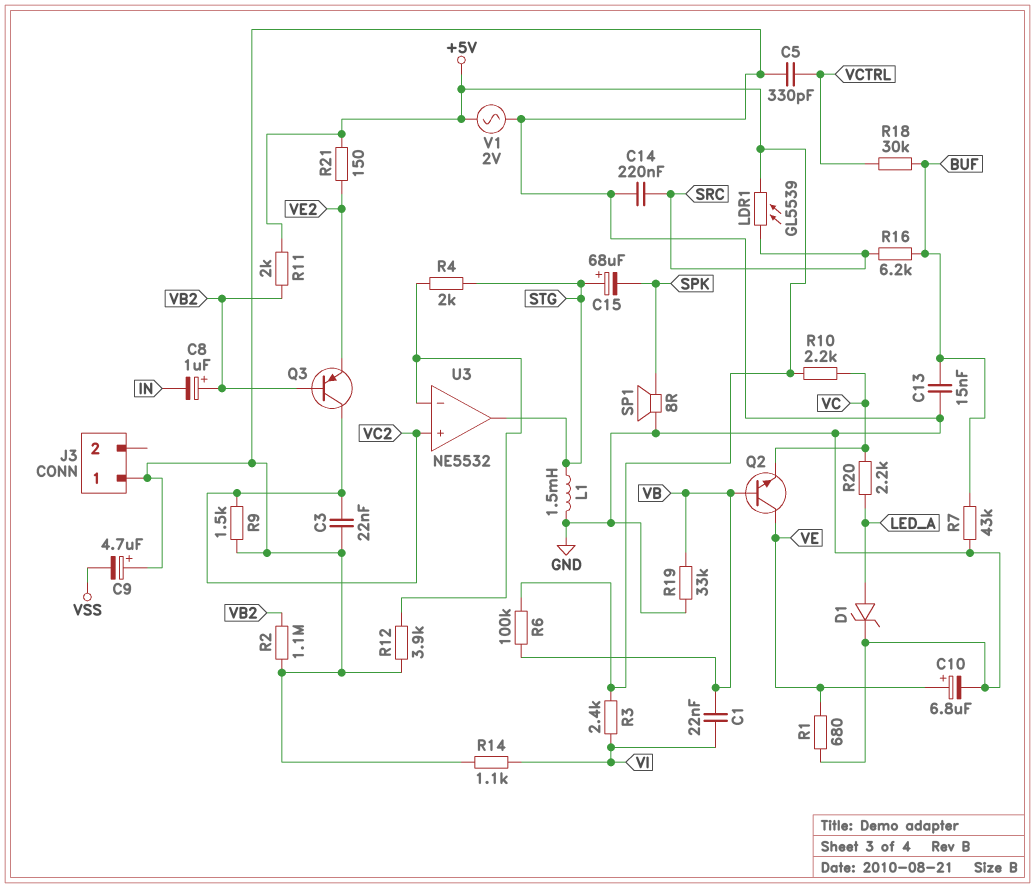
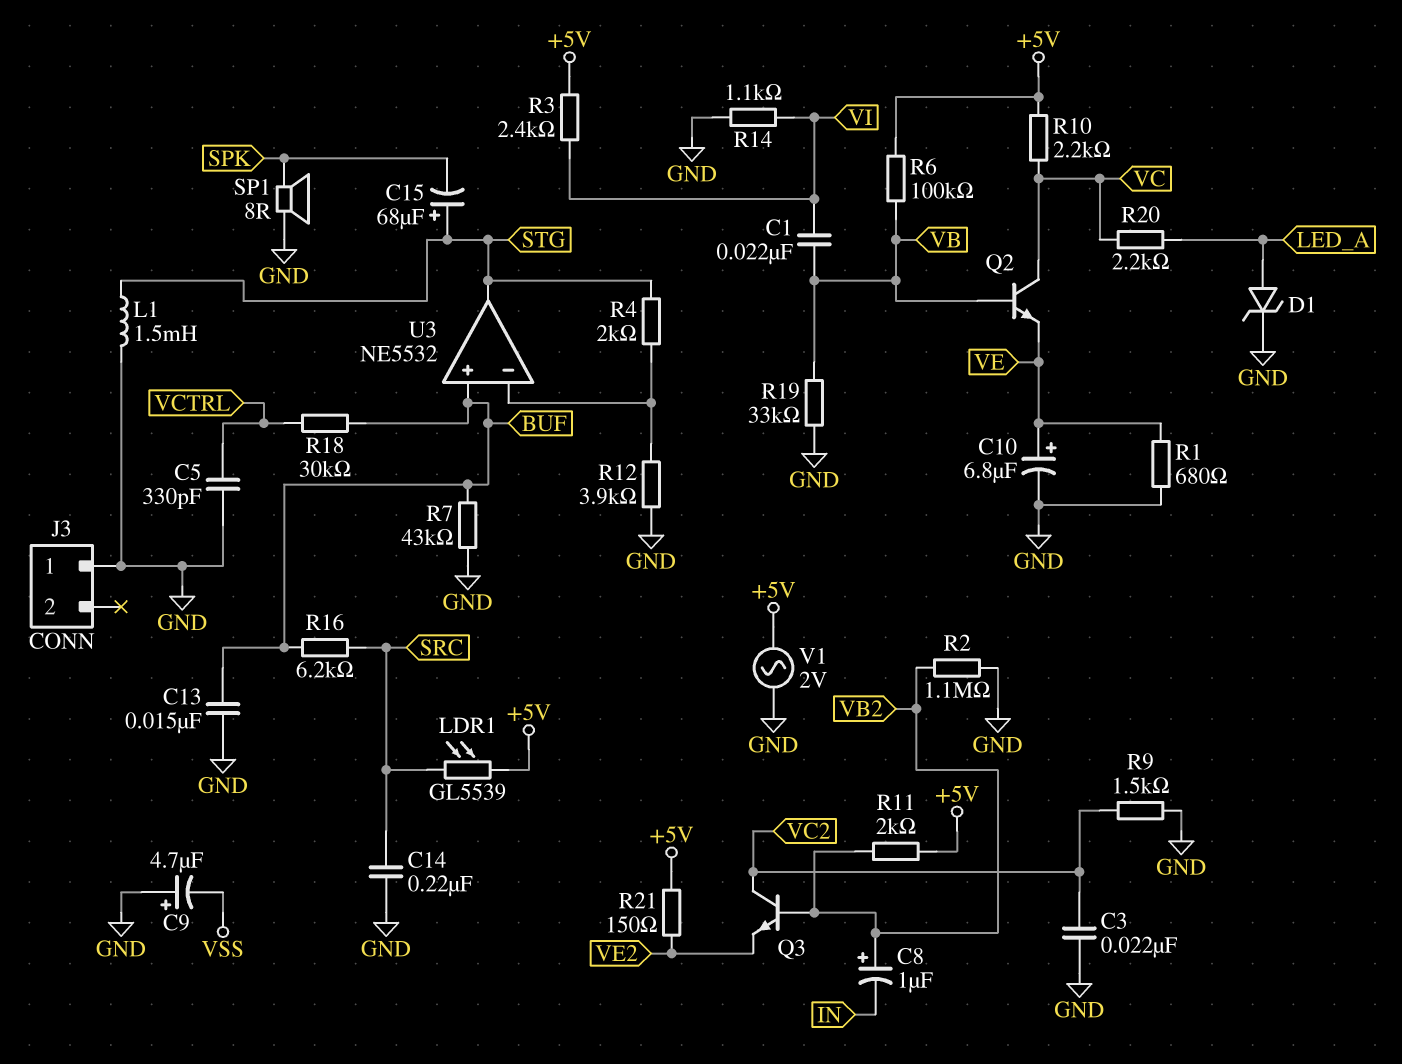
Q2: NPN (B VB, C VE, E VC) -> NPN (B VB, C VC, E VE)
Q3: PNP (B VB2, C VC2, E VE2) -> NPN (B VB2, C VC2, E VE2)
U3 pin in+: VC2 -> BUF

